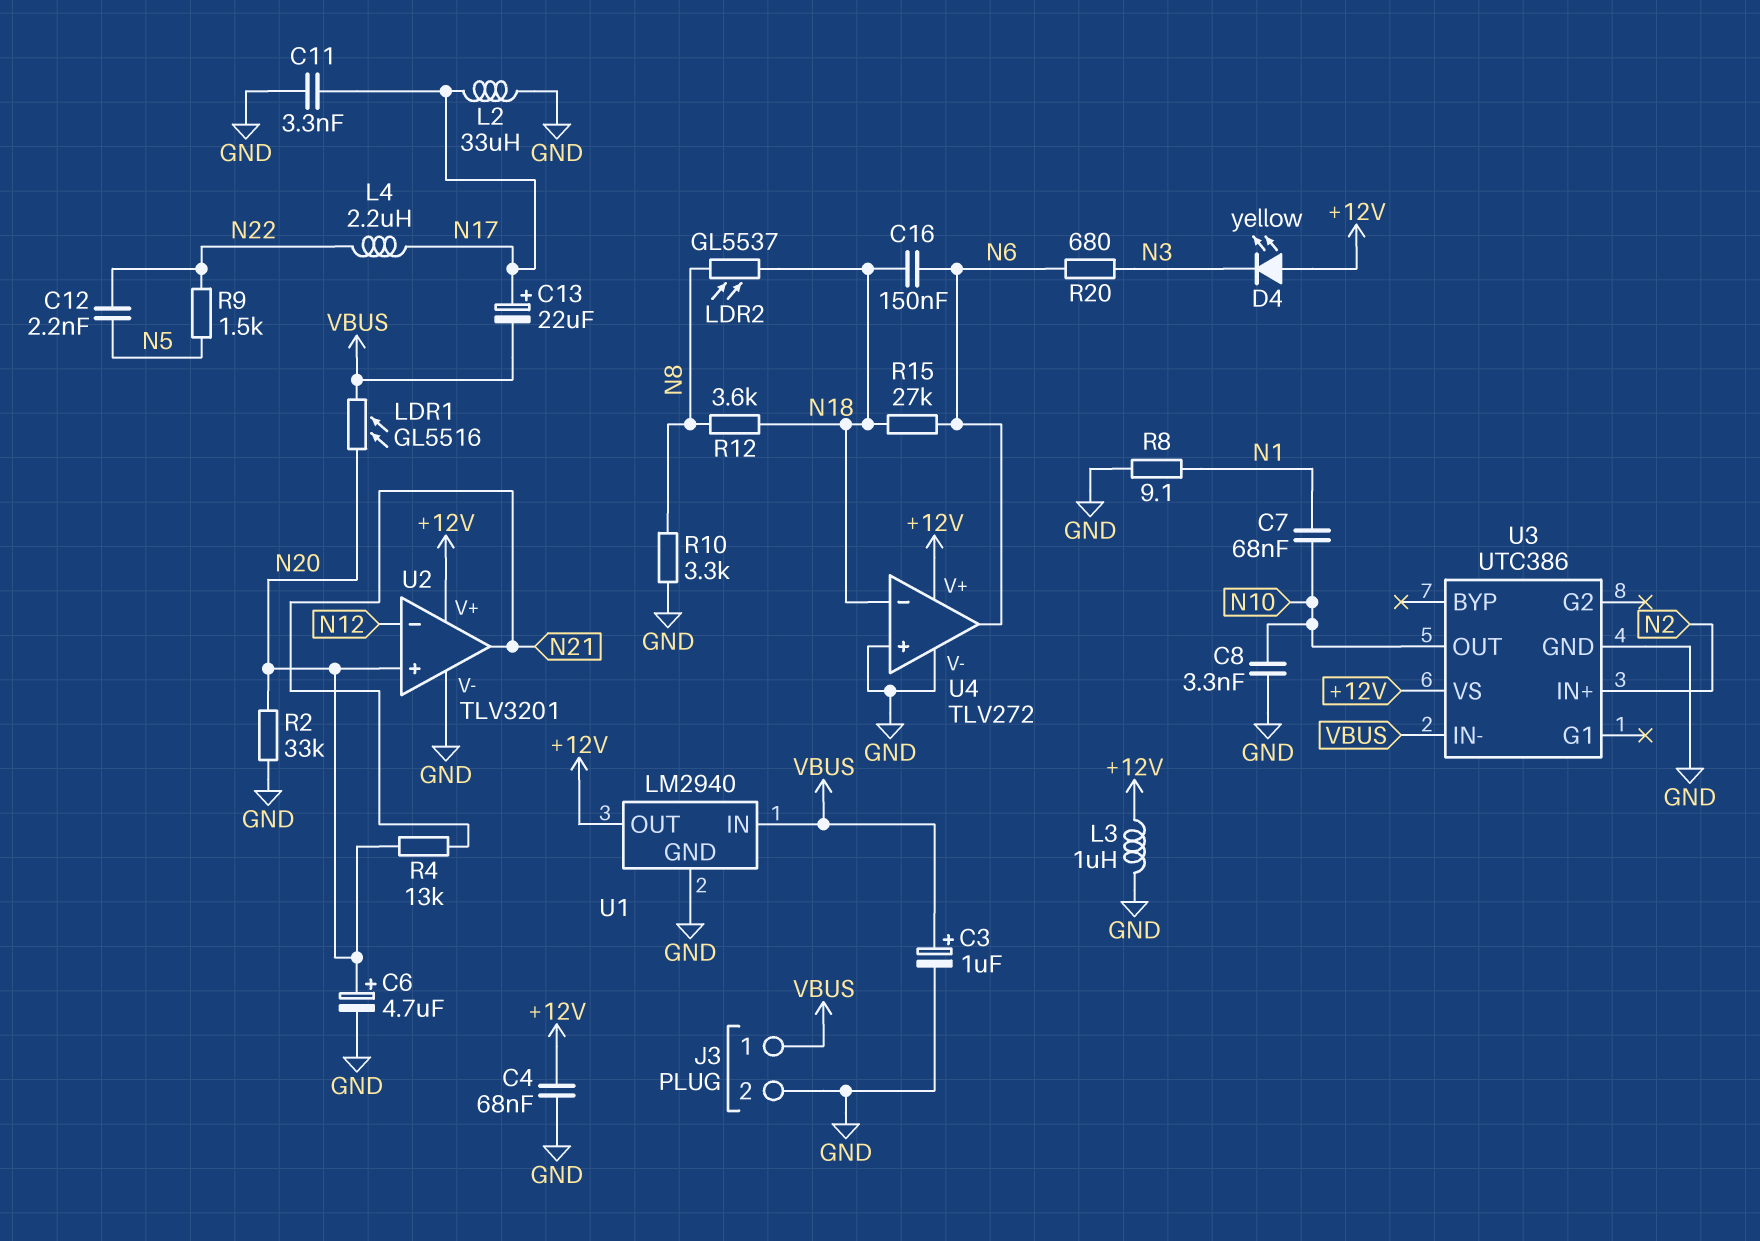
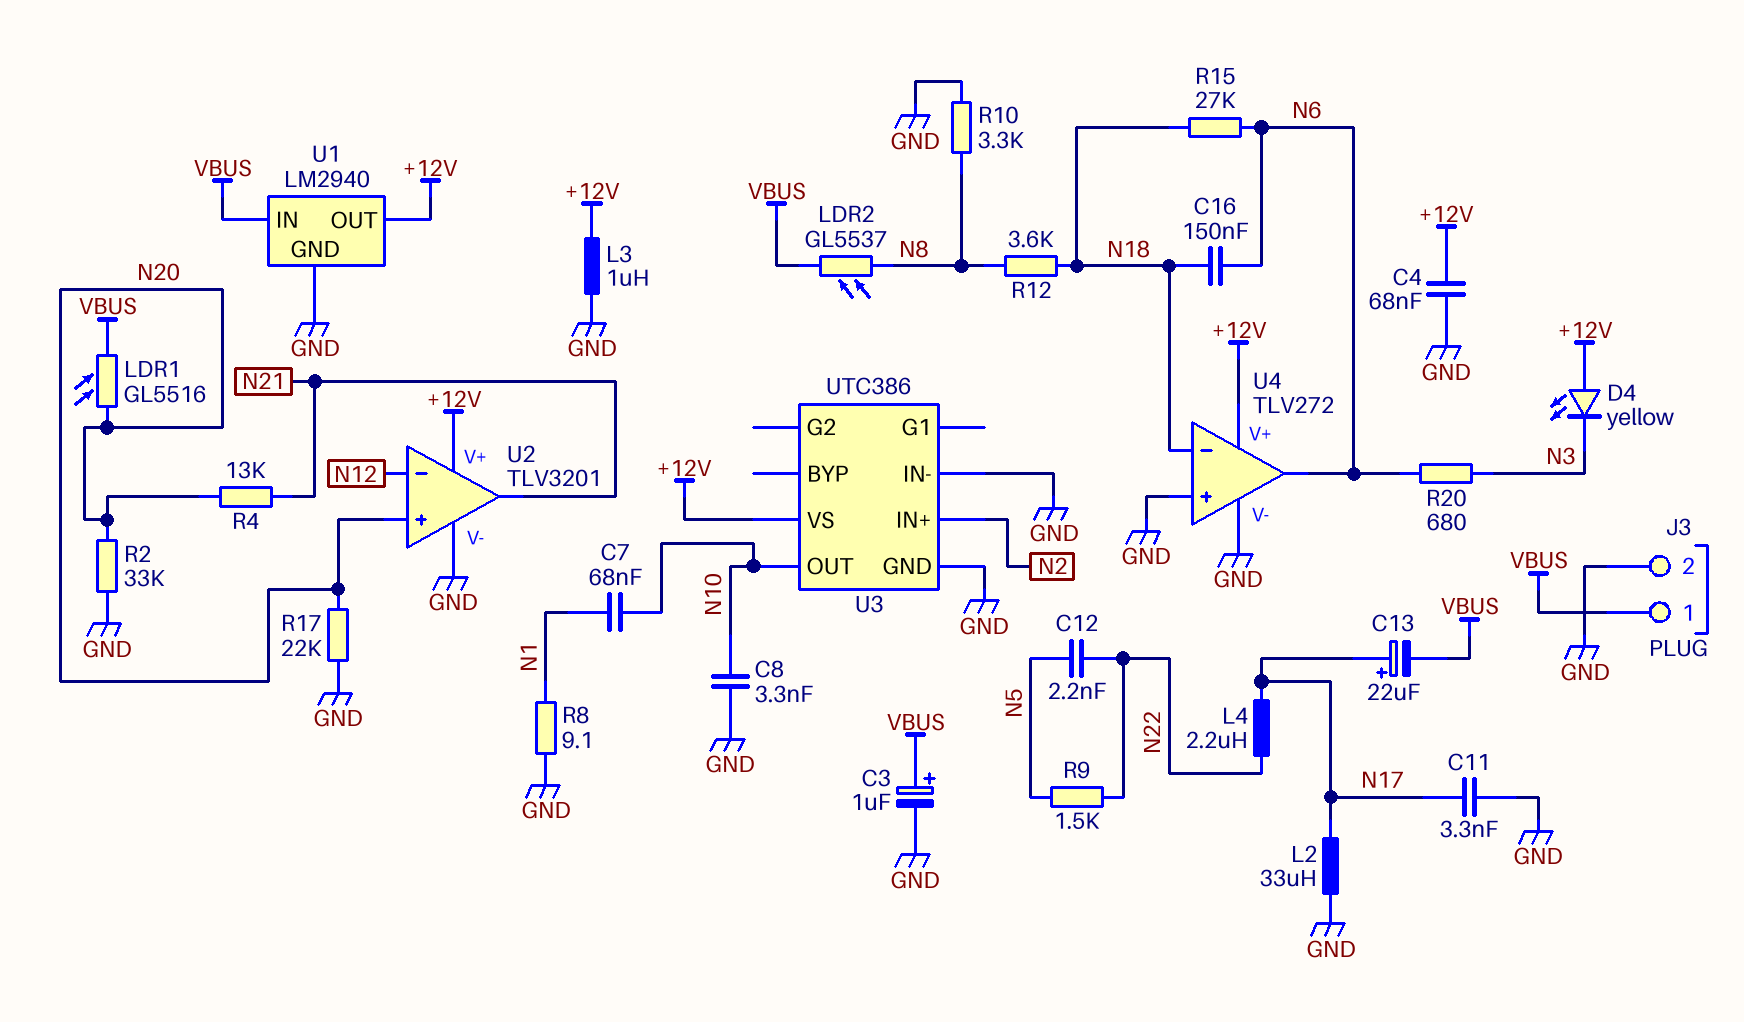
C6: 4.7uF (plus N20, minus GND) -> none
LDR2: GL5537 (N8, N18) -> GL5537 (N8, VBUS)
R17: none -> 22k (GND, N20)
U3 pin IN-: VBUS -> GND

